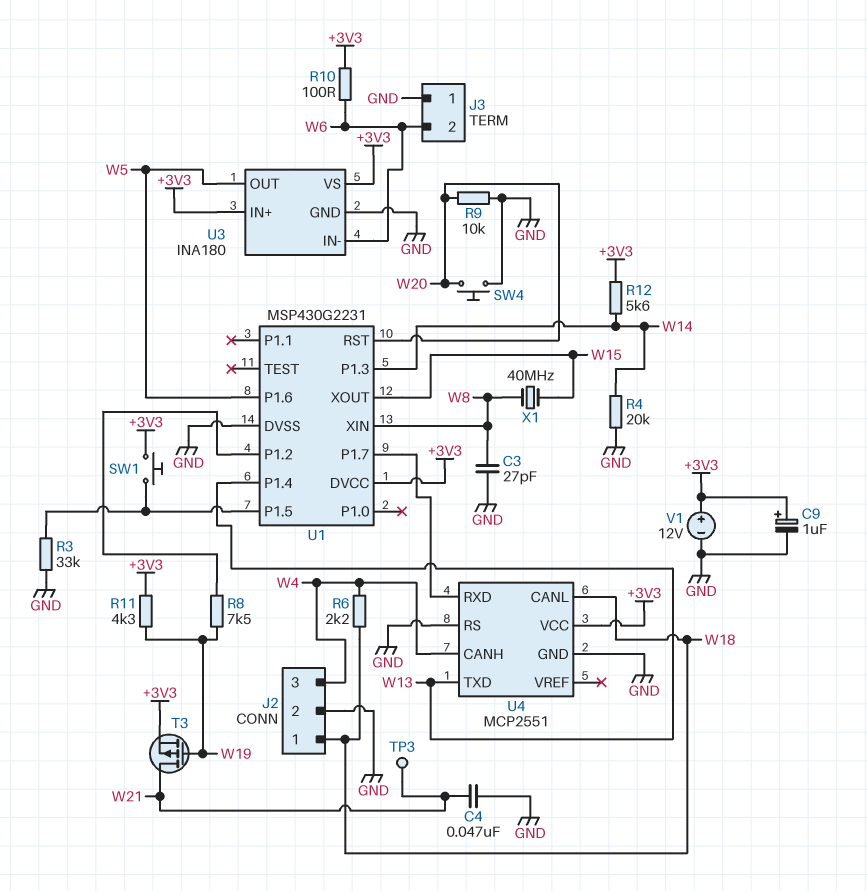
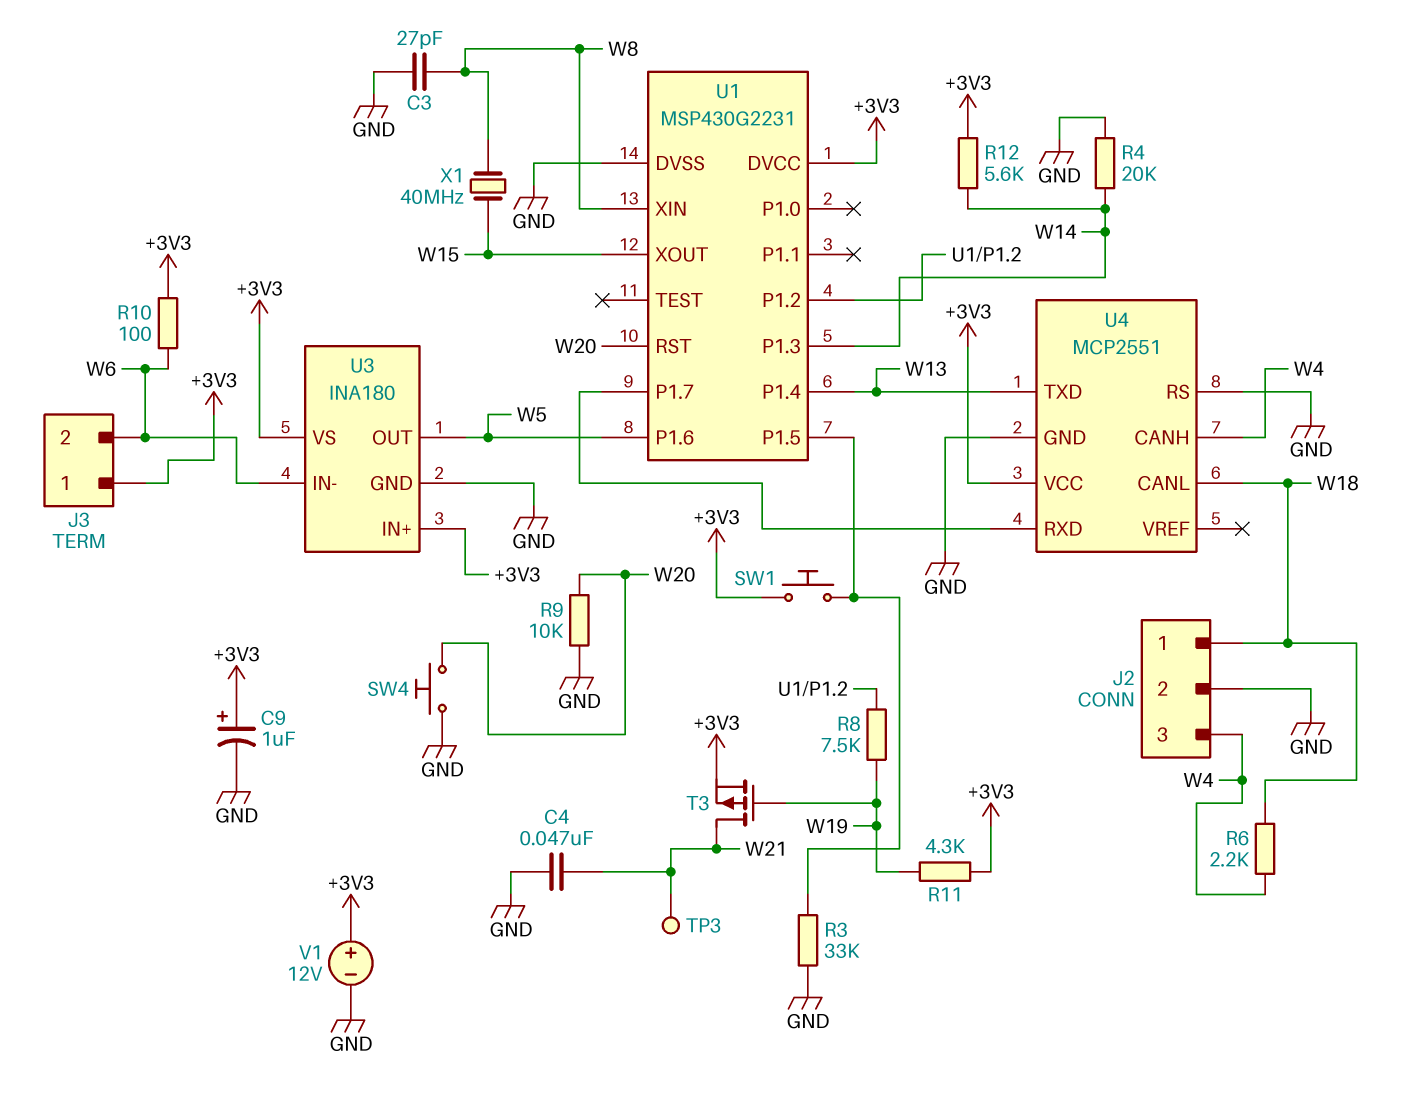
J3 pin 1: GND -> +3V3

